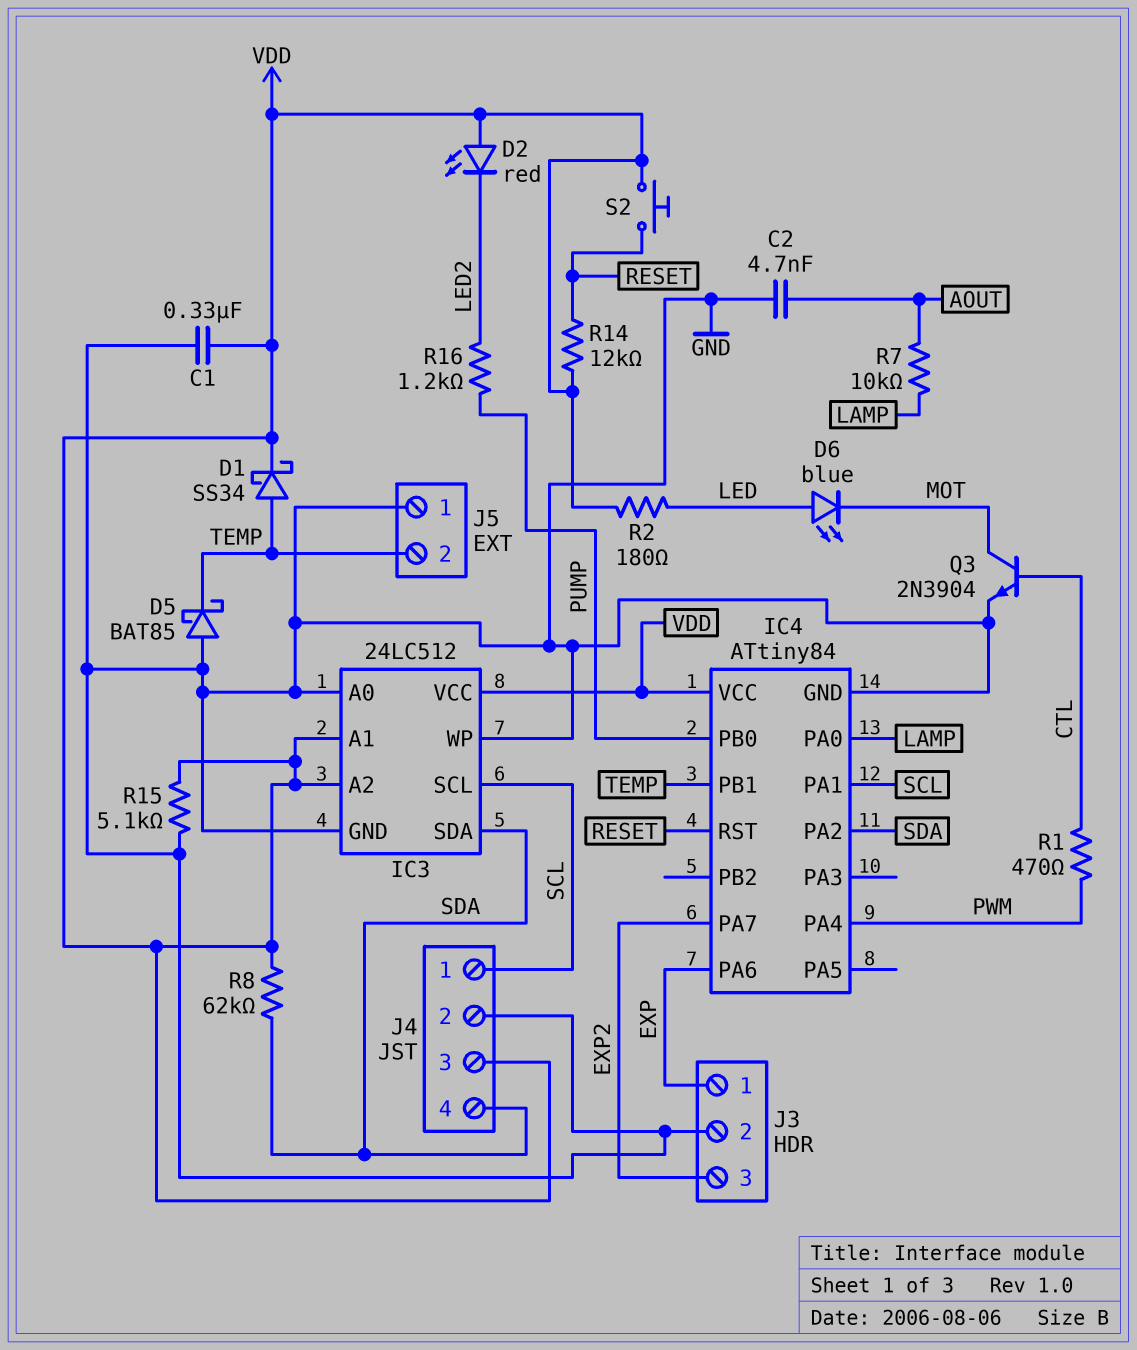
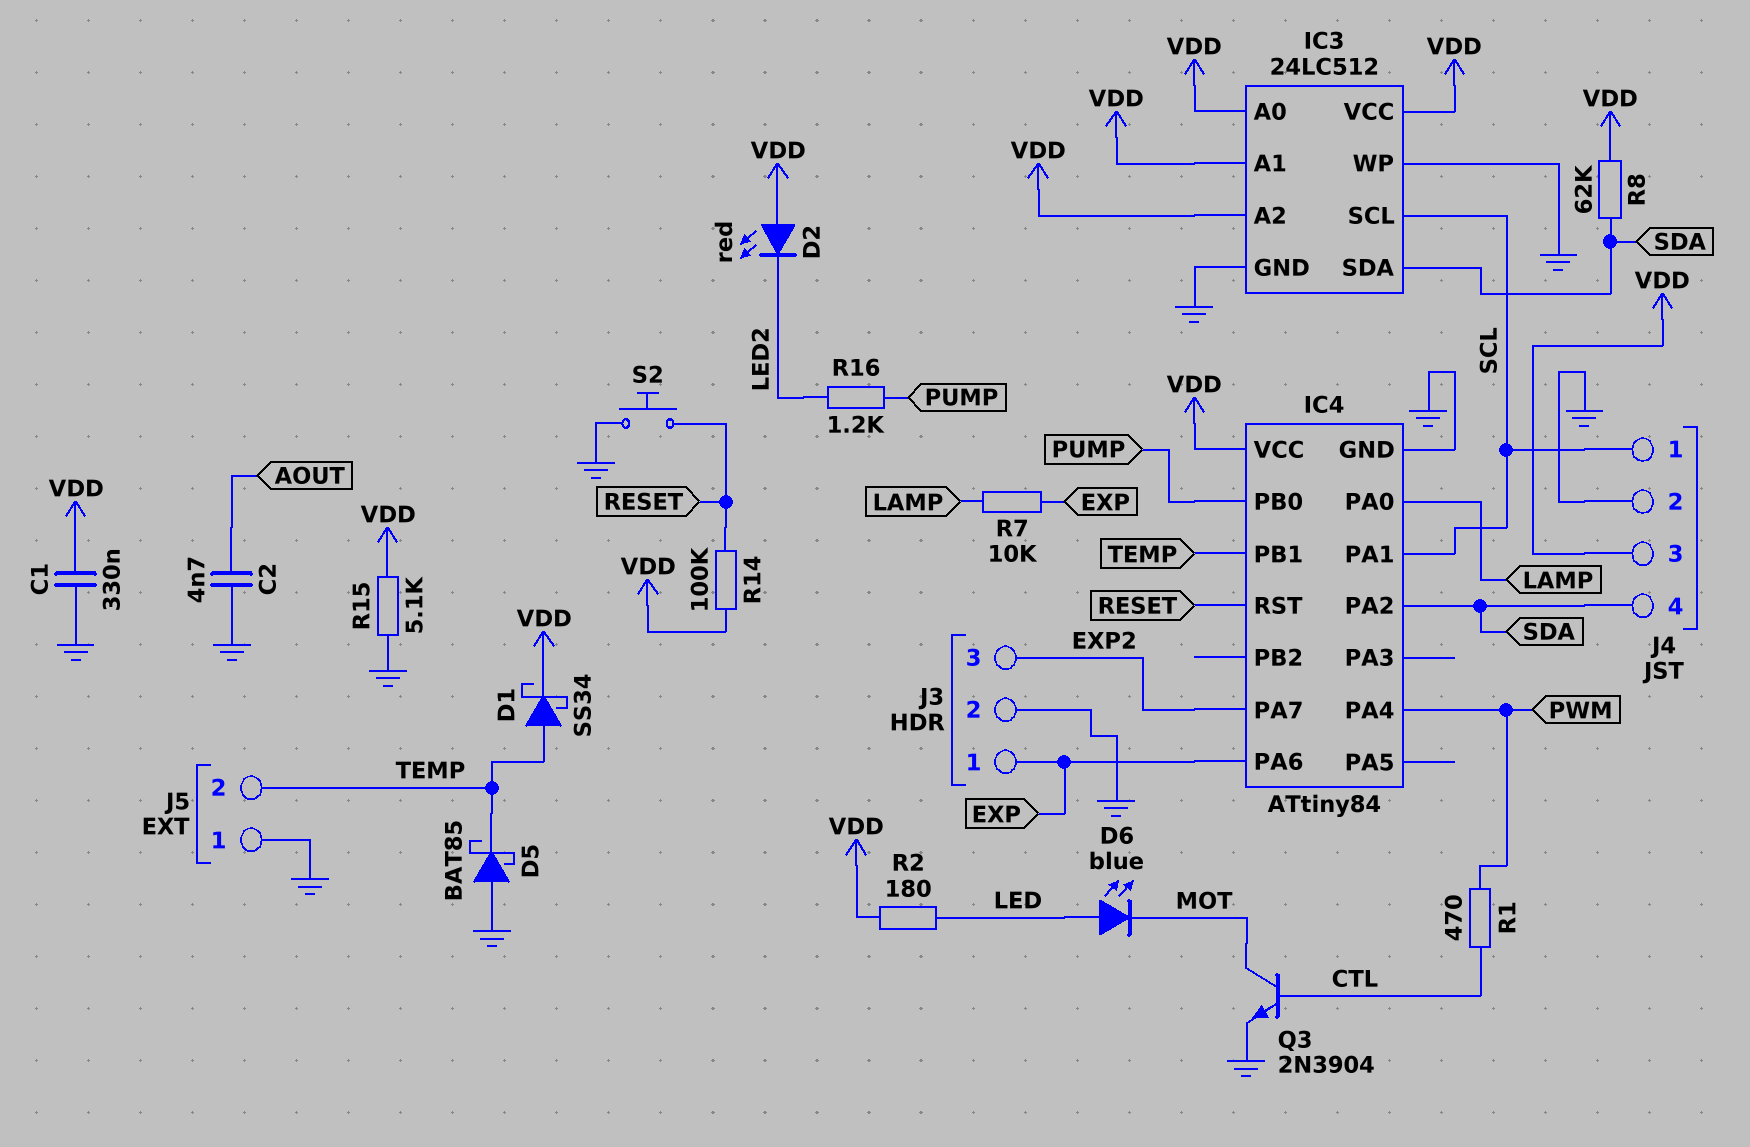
IC3 pin A0: GND -> VDD
R7: 10k (AOUT, LAMP) -> 10k (EXP, LAMP)
R14: 12k (RESET, VDD) -> 100k (RESET, VDD)
S2: button (RESET, VDD) -> button (GND, RESET)

